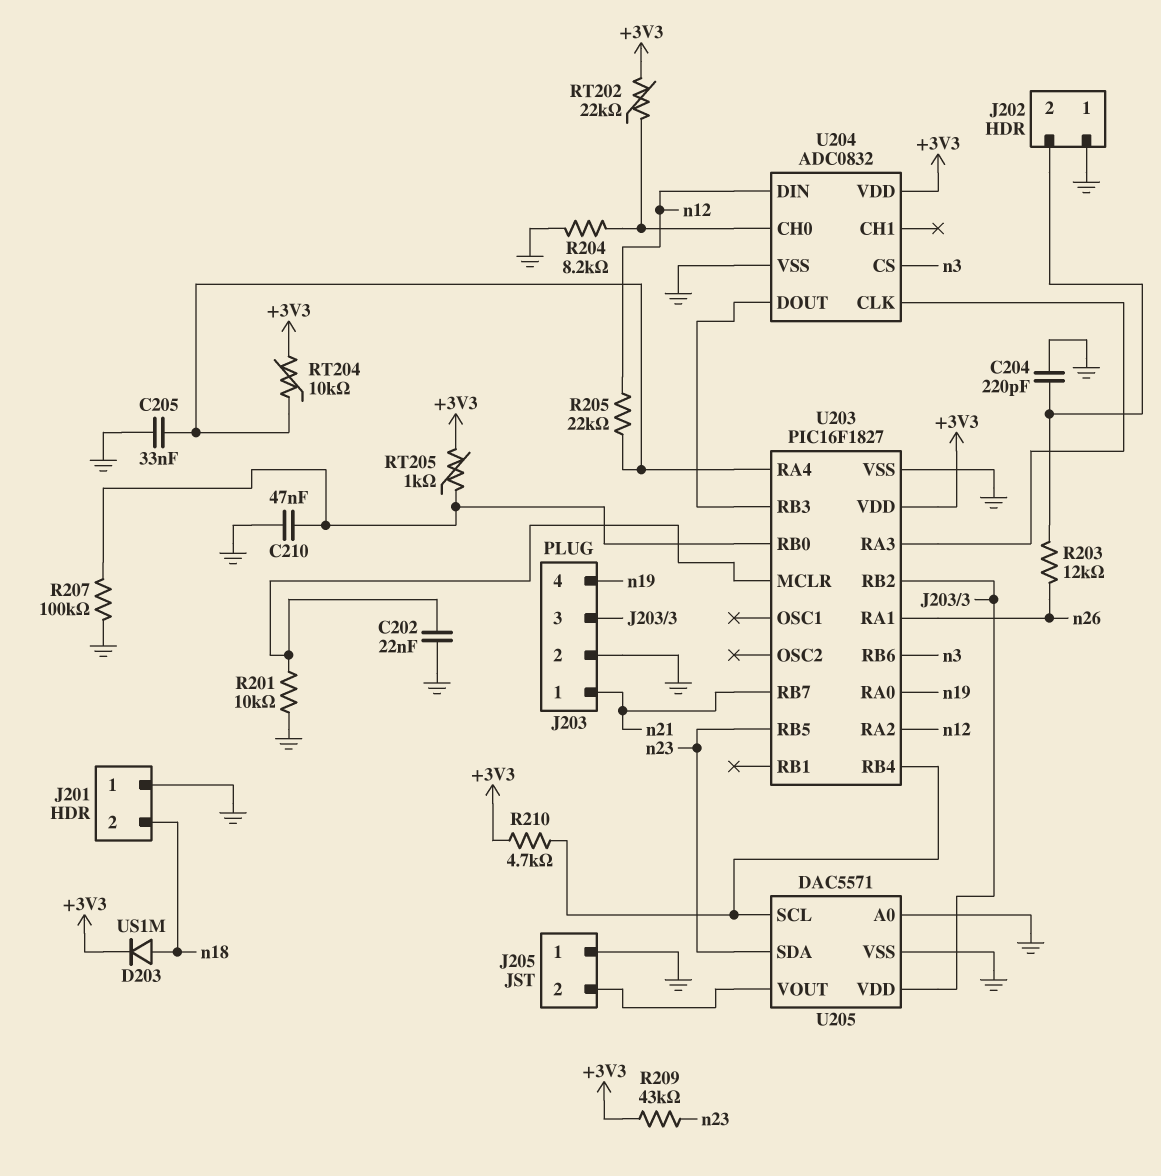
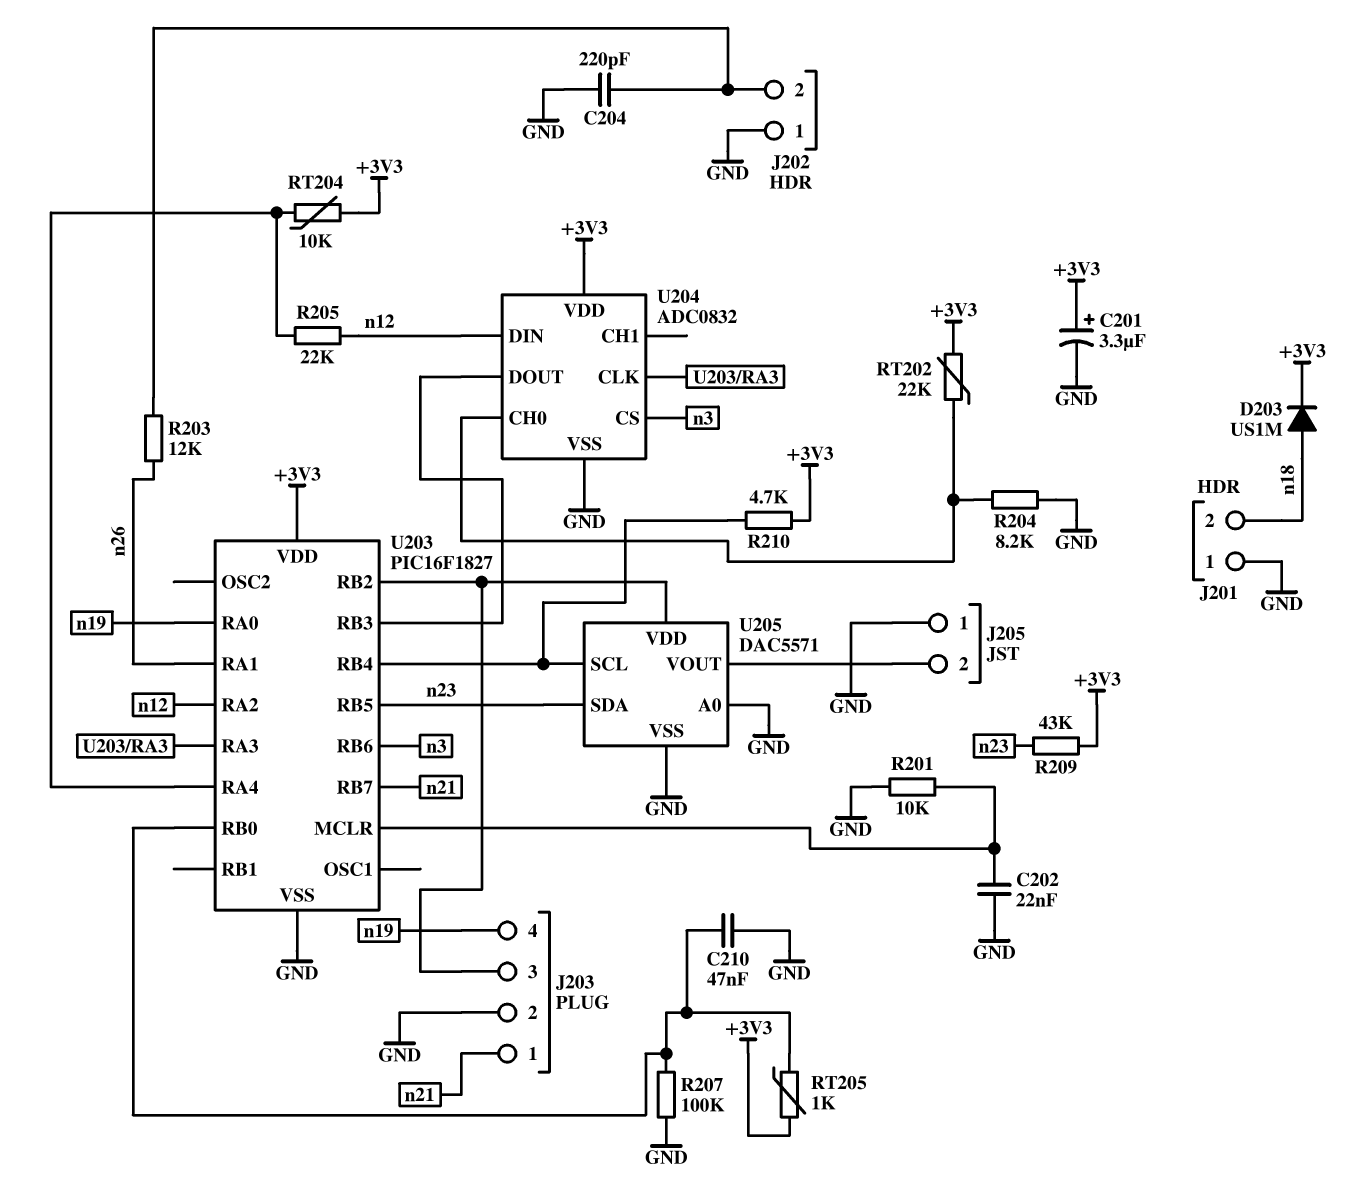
C201: none -> 3.3uF (plus +3V3, minus GND)
C205: 33nF (GND, U203/RA4) -> none

